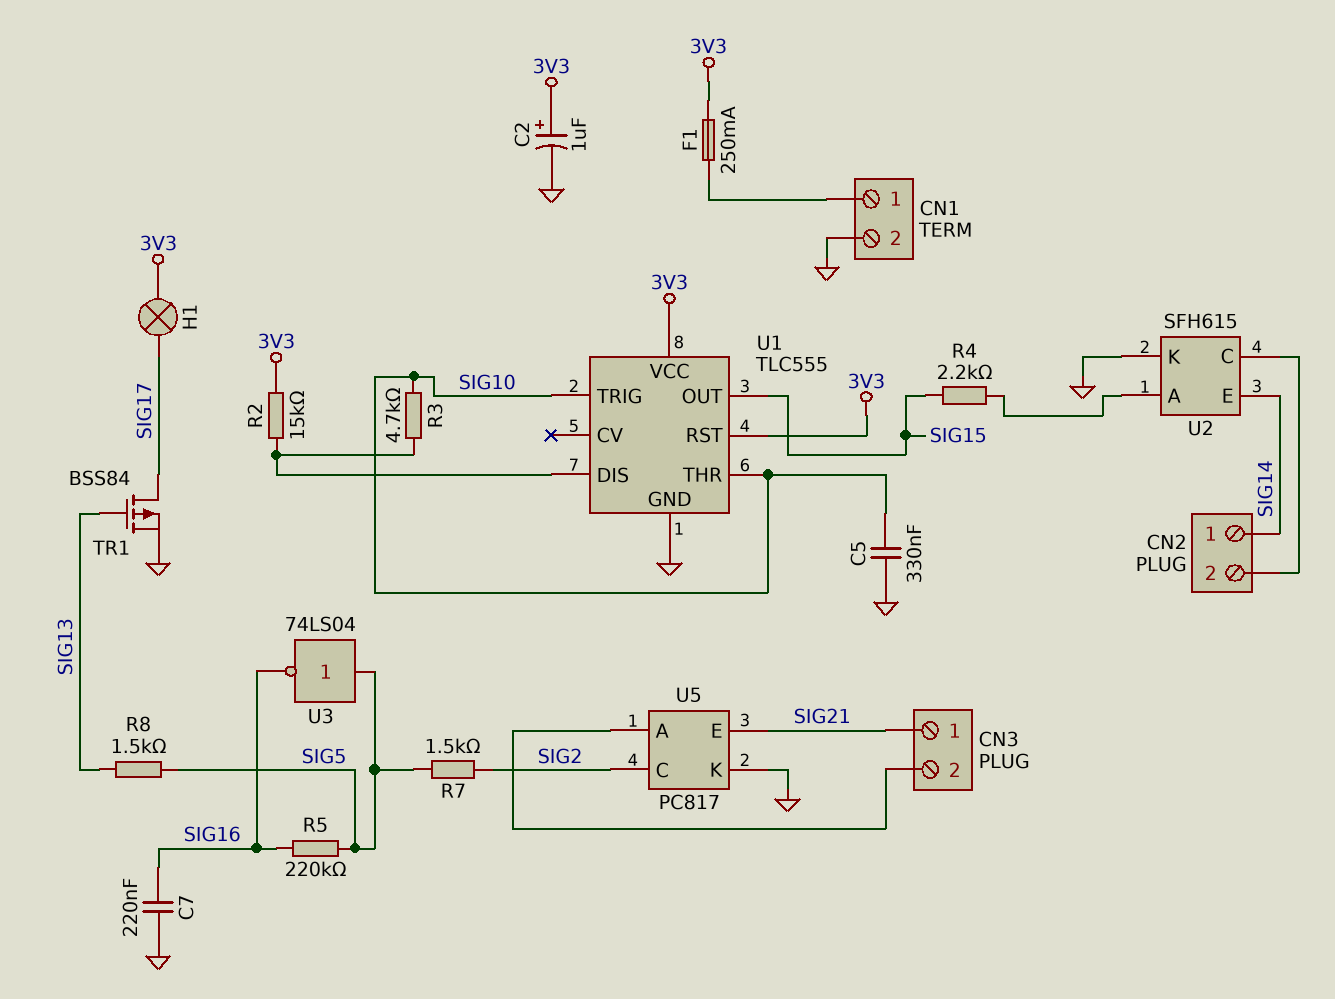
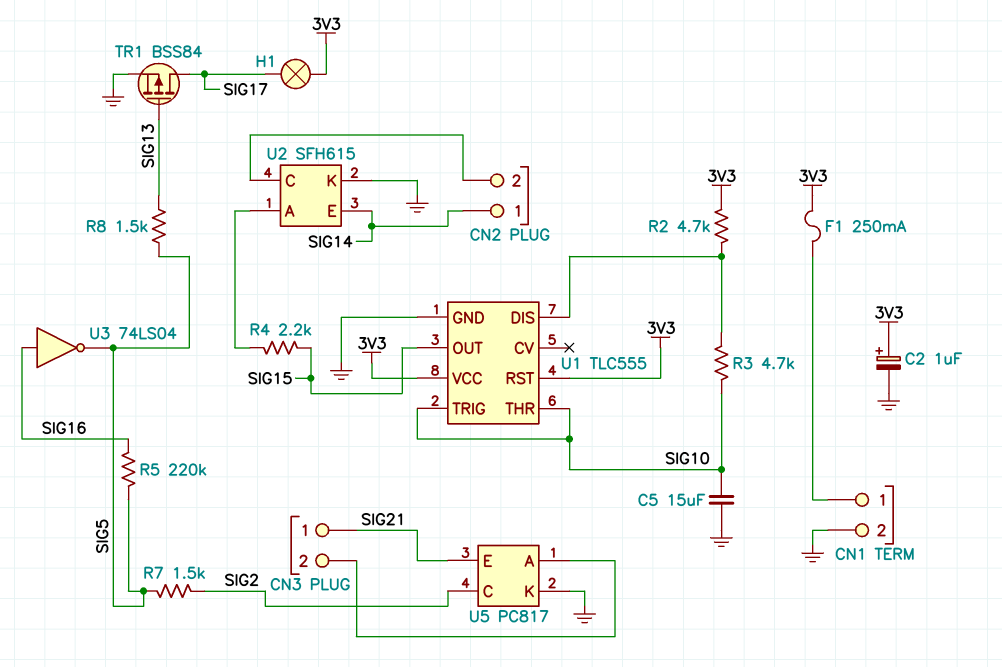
C5: 330nF (GND, SIG10) -> 15uF (GND, SIG10)
C7: 220nF (GND, SIG16) -> none
R2: 15k (3V3, U1/DIS) -> 4.7k (3V3, U1/DIS)
U3: NOT 74LS04 (in SIG5, out SIG16) -> NOT 74LS04 (in SIG16, out SIG5)

